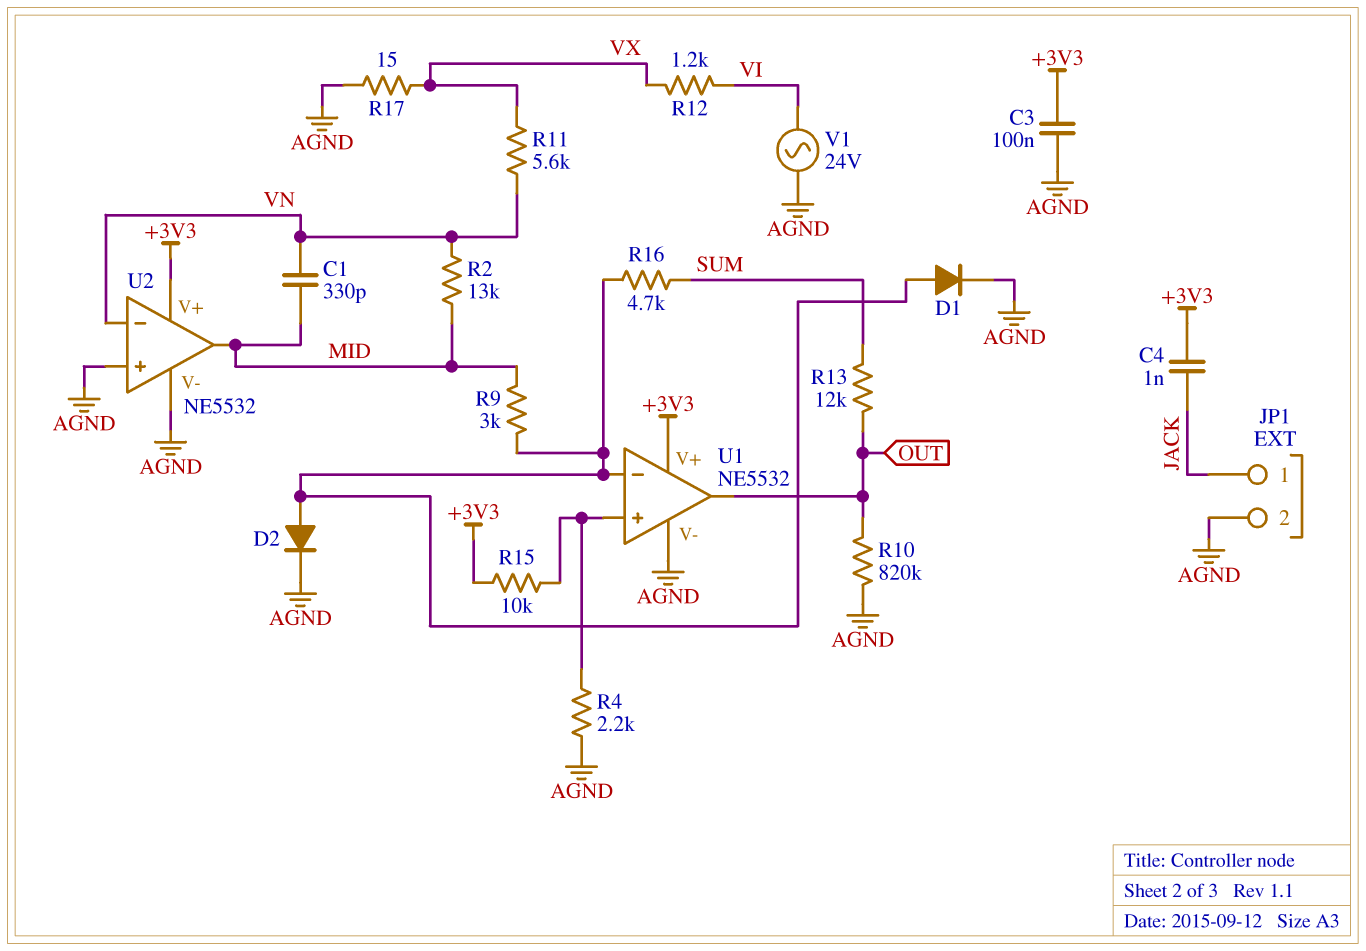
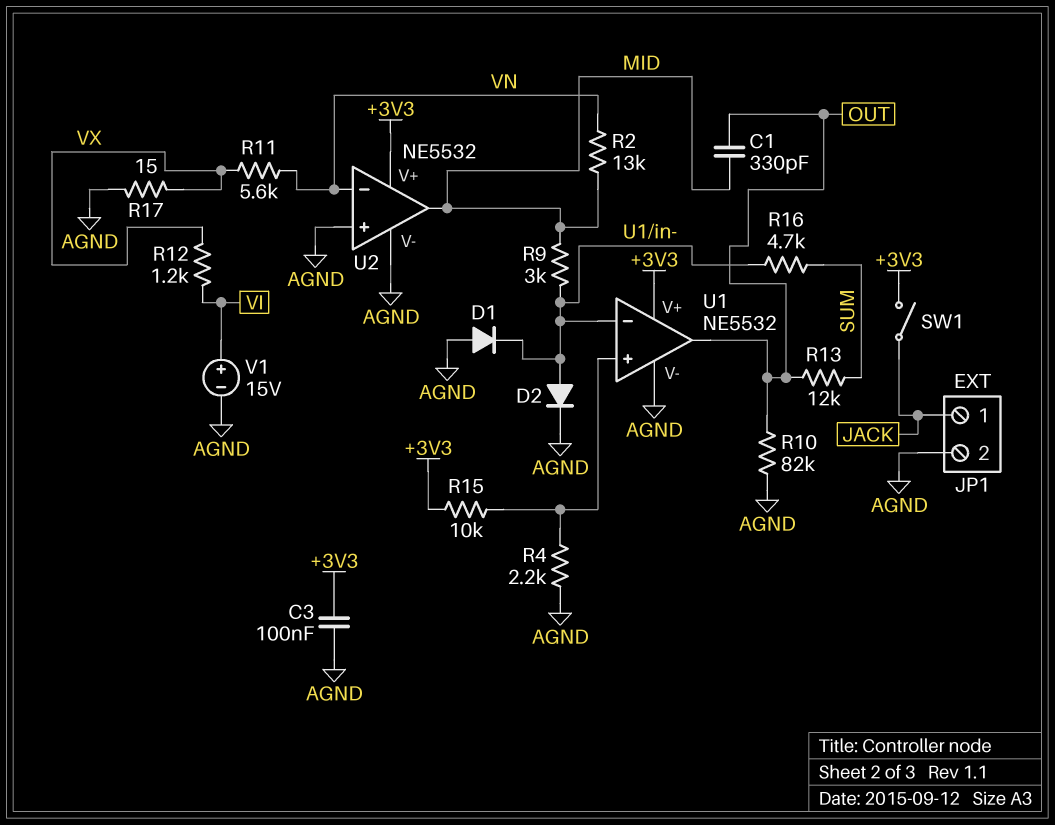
C1: 330pF (MID, VN) -> 330pF (MID, OUT)
C4: 1nF (+3V3, JACK) -> none
D1: diode (A U1/in-, K AGND) -> diode (A AGND, K U1/in-)
R10: 820k (AGND, OUT) -> 82k (AGND, OUT)
SW1: none -> switch (+3V3, JACK)
V1: AC 24V (AGND, VI) -> 15V (plus VI, minus AGND)

